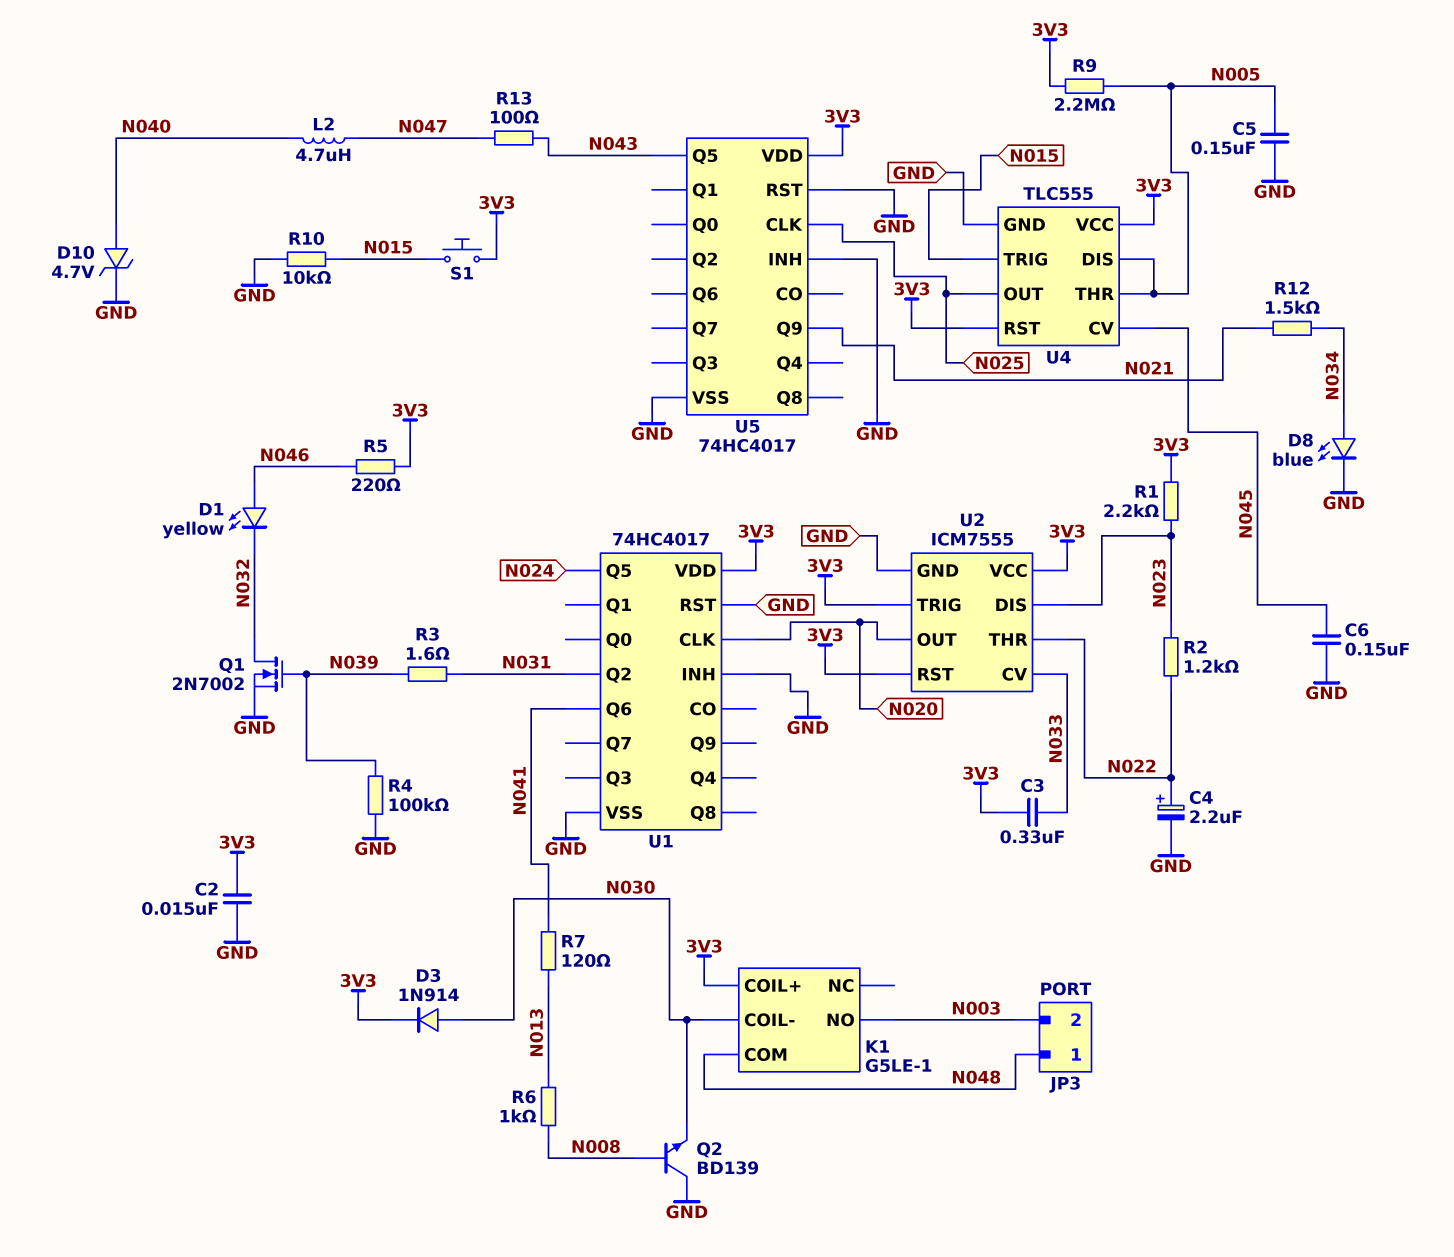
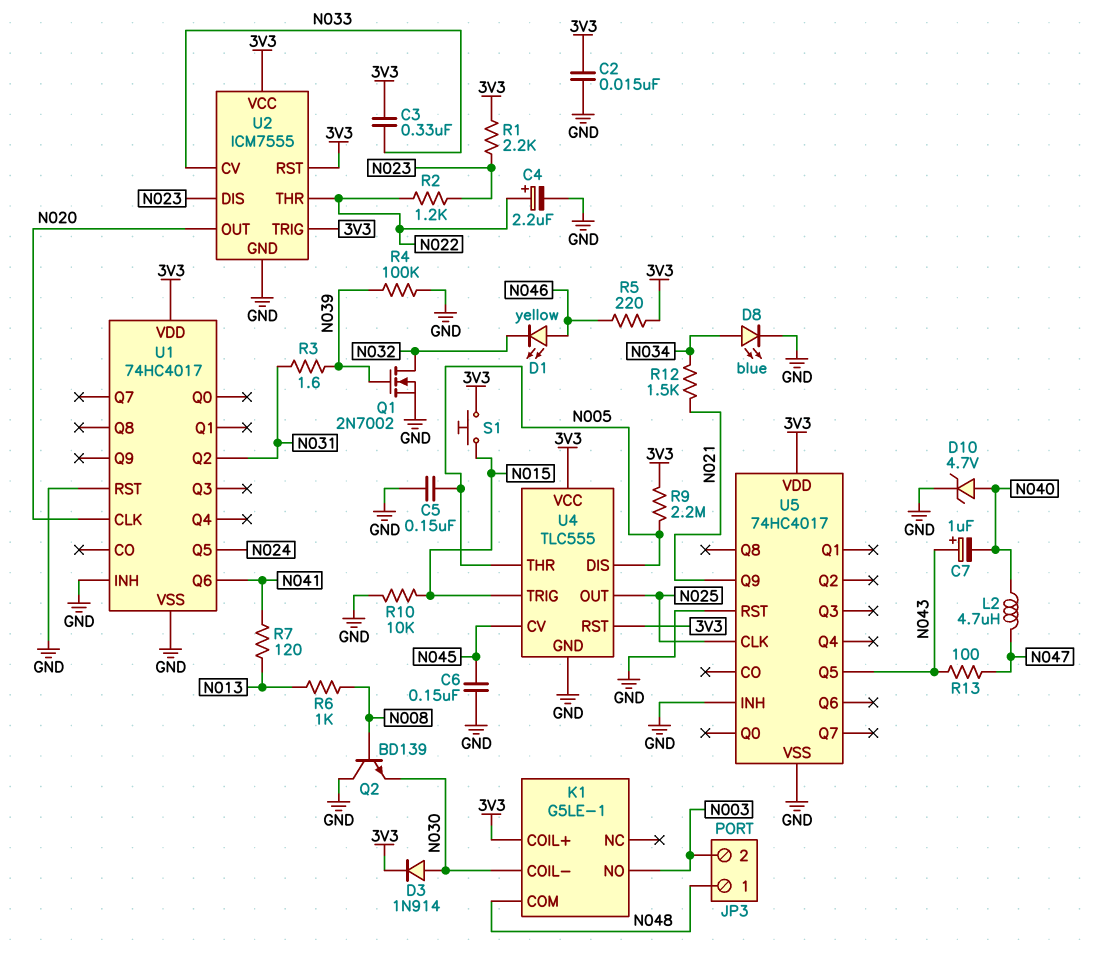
C7: none -> 1uF (plus N043, minus N040)

